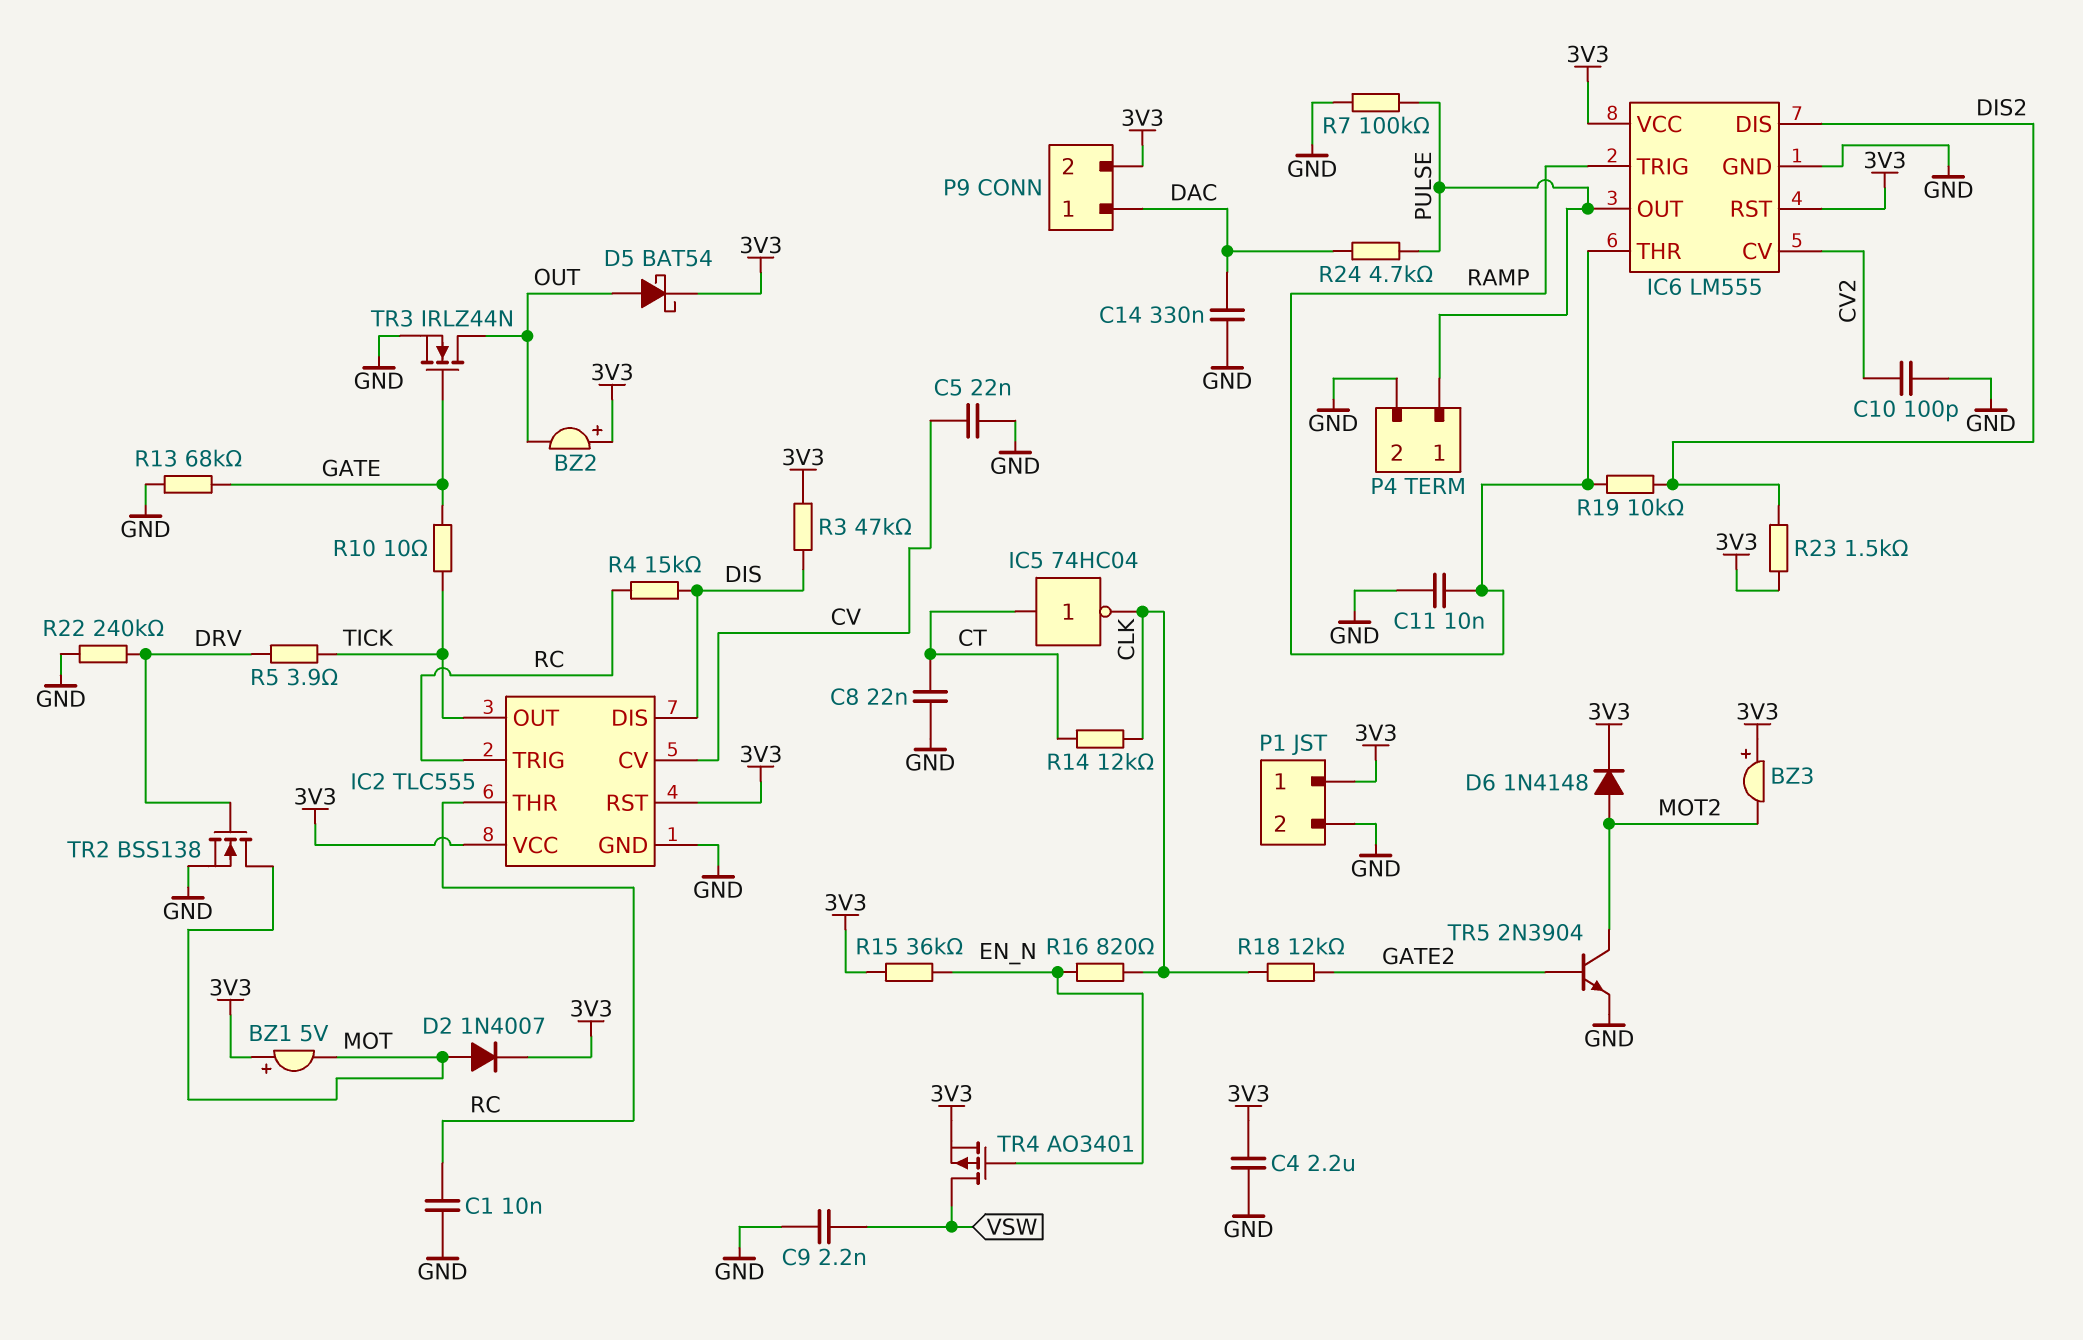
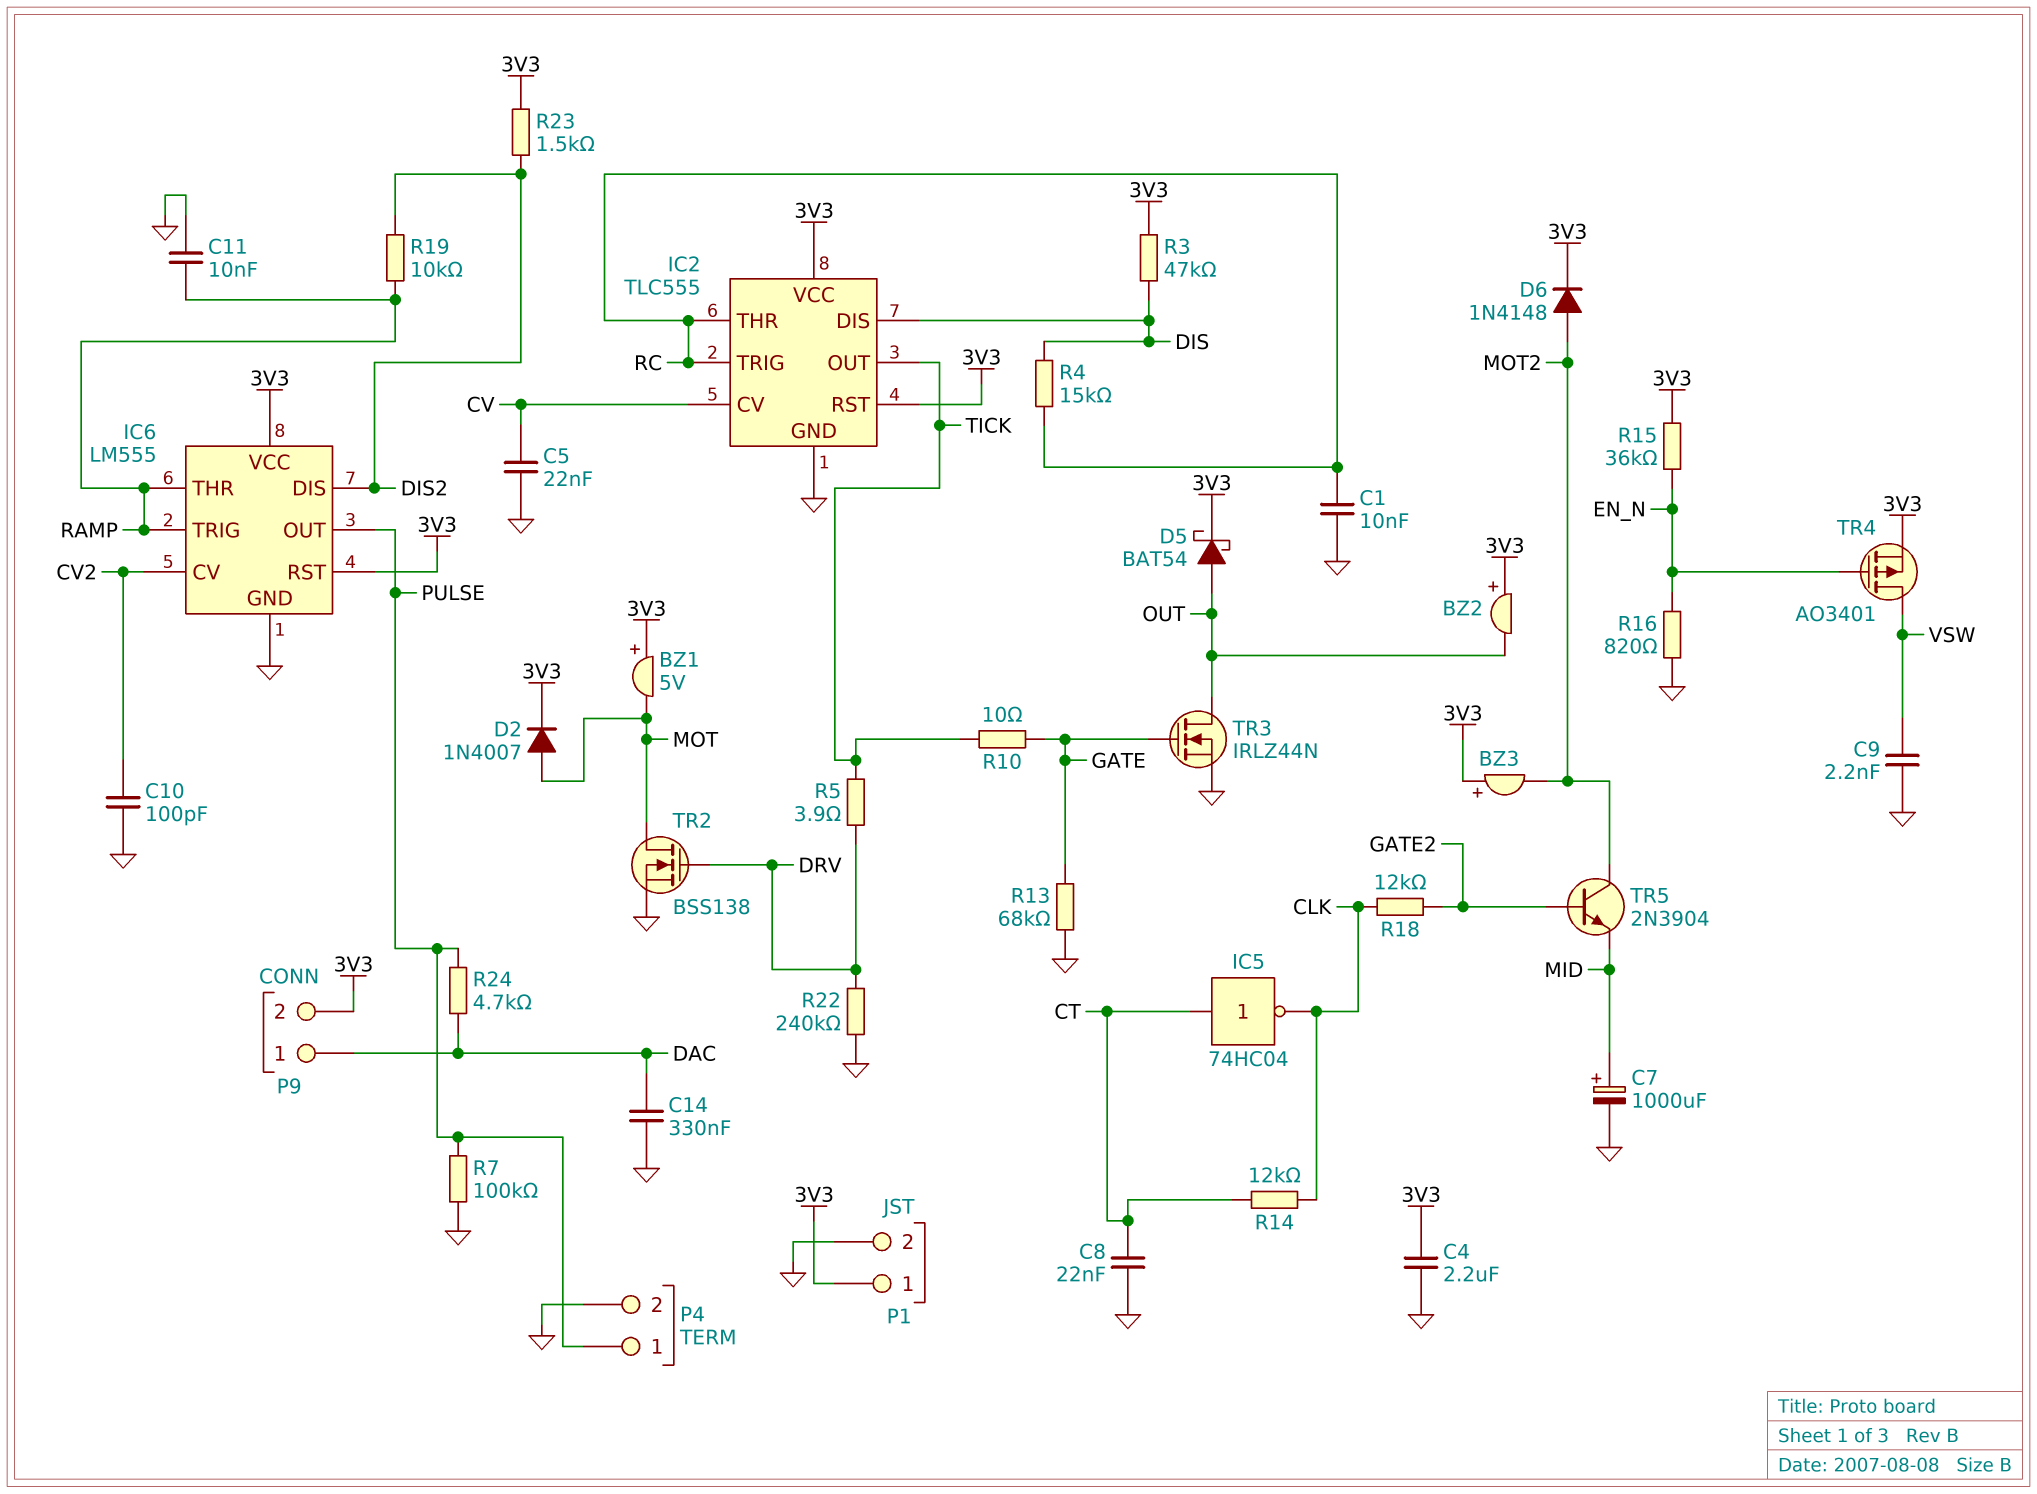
C7: none -> 1000uF (plus MID, minus GND)
R16: 820 (CLK, EN_N) -> 820 (EN_N, GND)
TR5: NPN 2N3904 (B GATE2, C MOT2, E GND) -> NPN 2N3904 (B GATE2, C MOT2, E MID)

